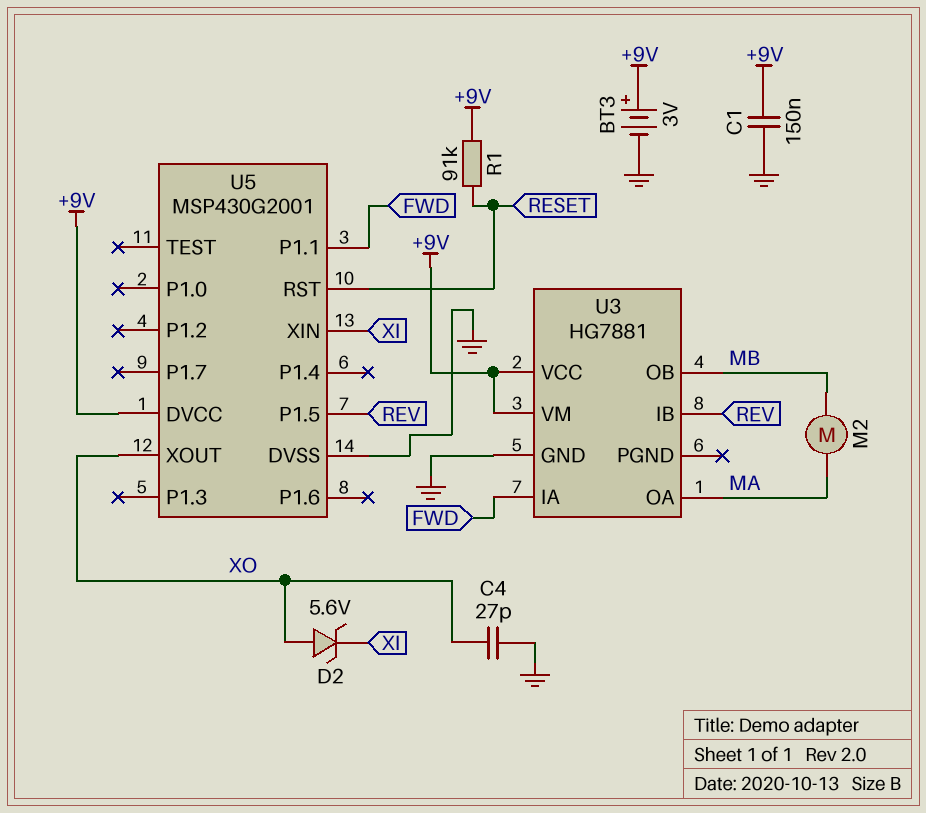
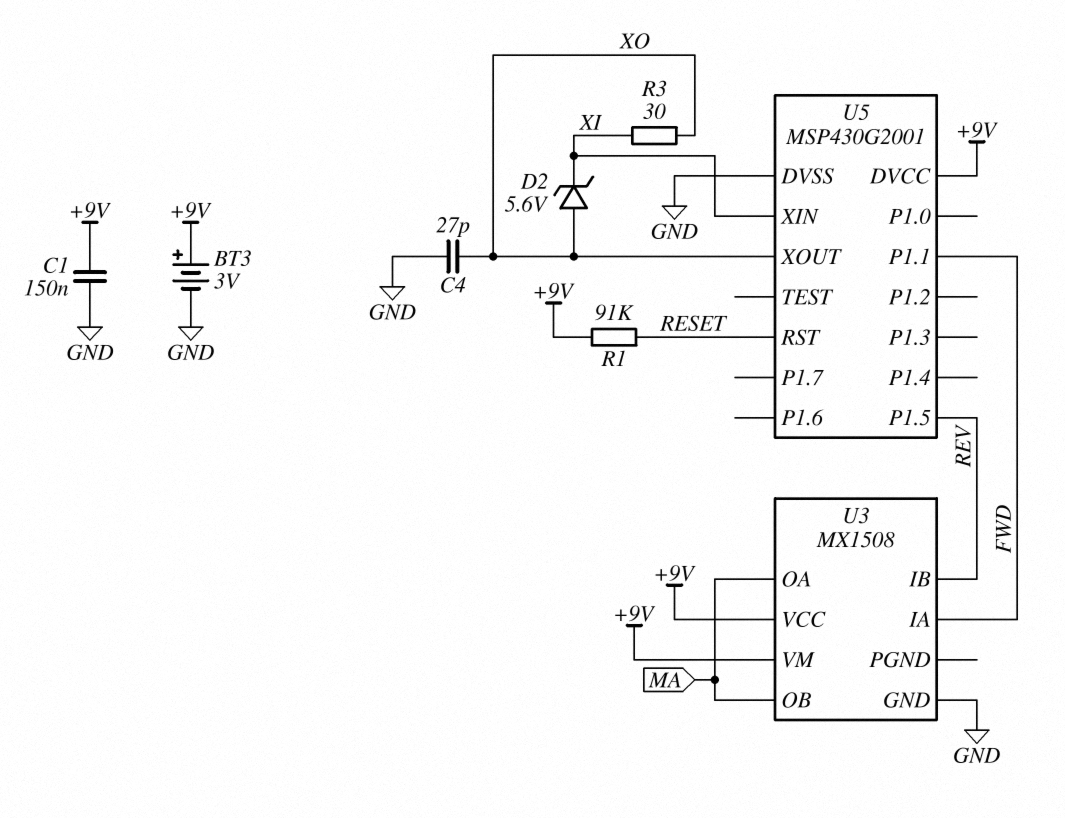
M2: motor (MA, MB) -> none
R3: none -> 30 (XI, XO)
U3: HG7881 -> MX1508
U3 pin OB: MB -> MA

